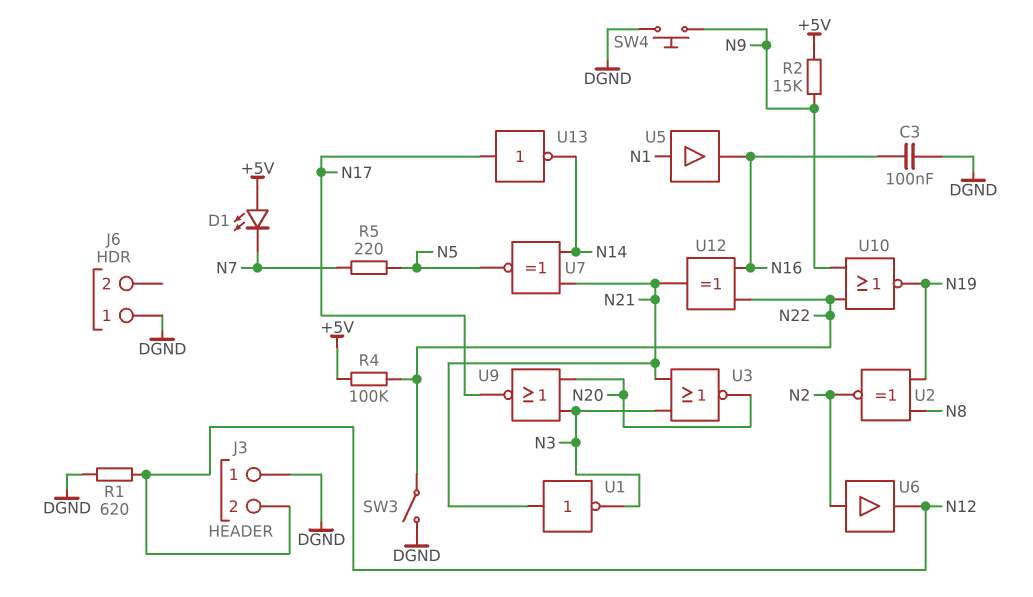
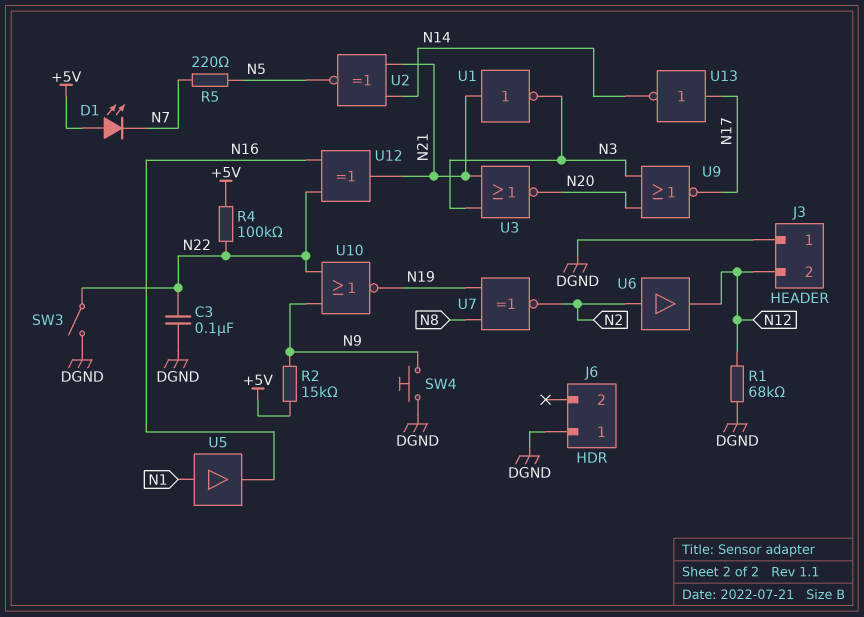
C3: 100nF (DGND, N16) -> 100nF (DGND, N22)
R1: 620 (DGND, N12) -> 68k (DGND, N12)
U2: XNOR (in N8, in N19, out N2) -> XNOR (in N14, in N21, out N5)
U7: XNOR (in N14, in N21, out N5) -> XNOR (in N8, in N19, out N2)

